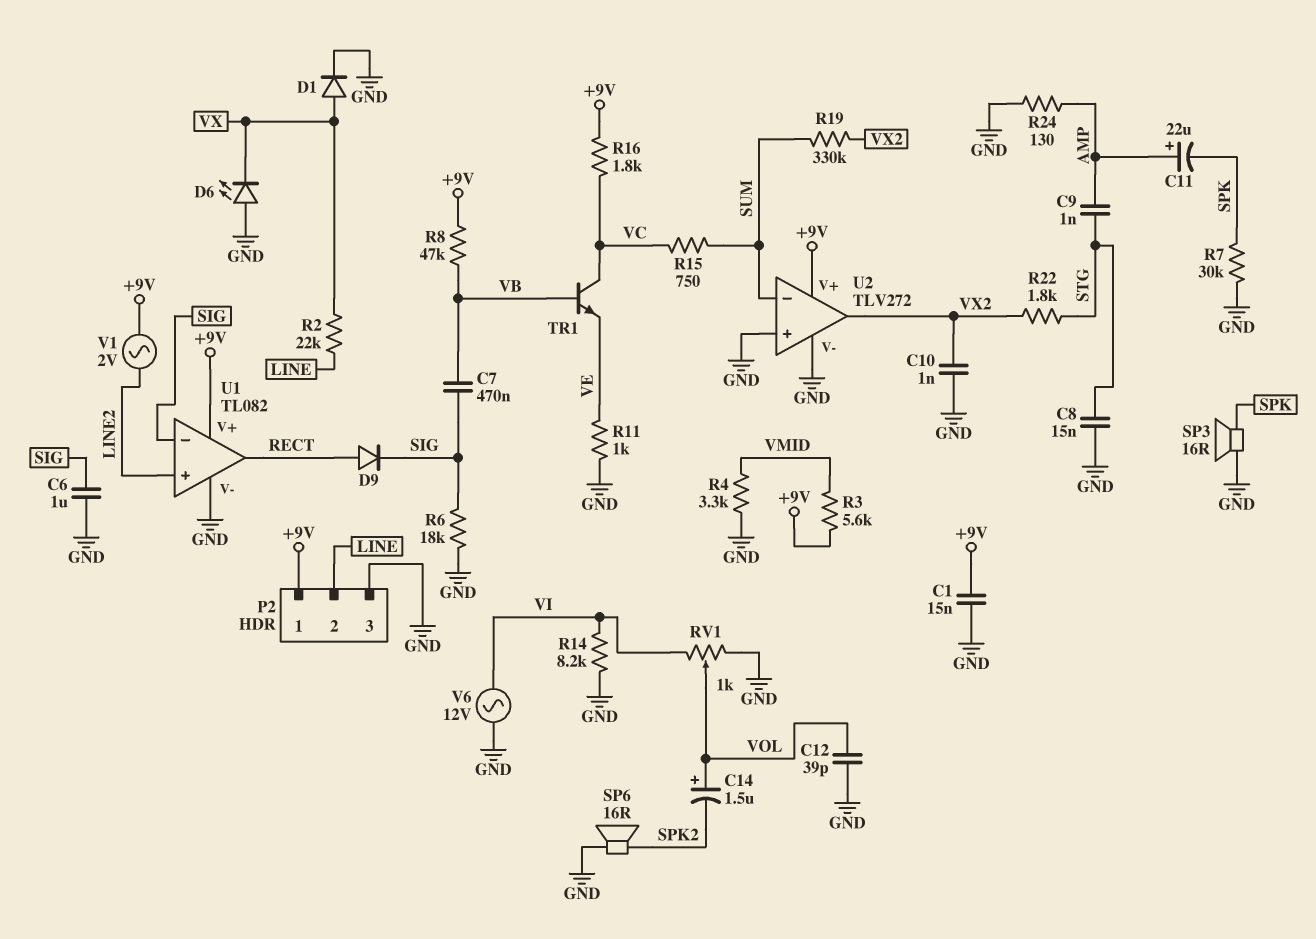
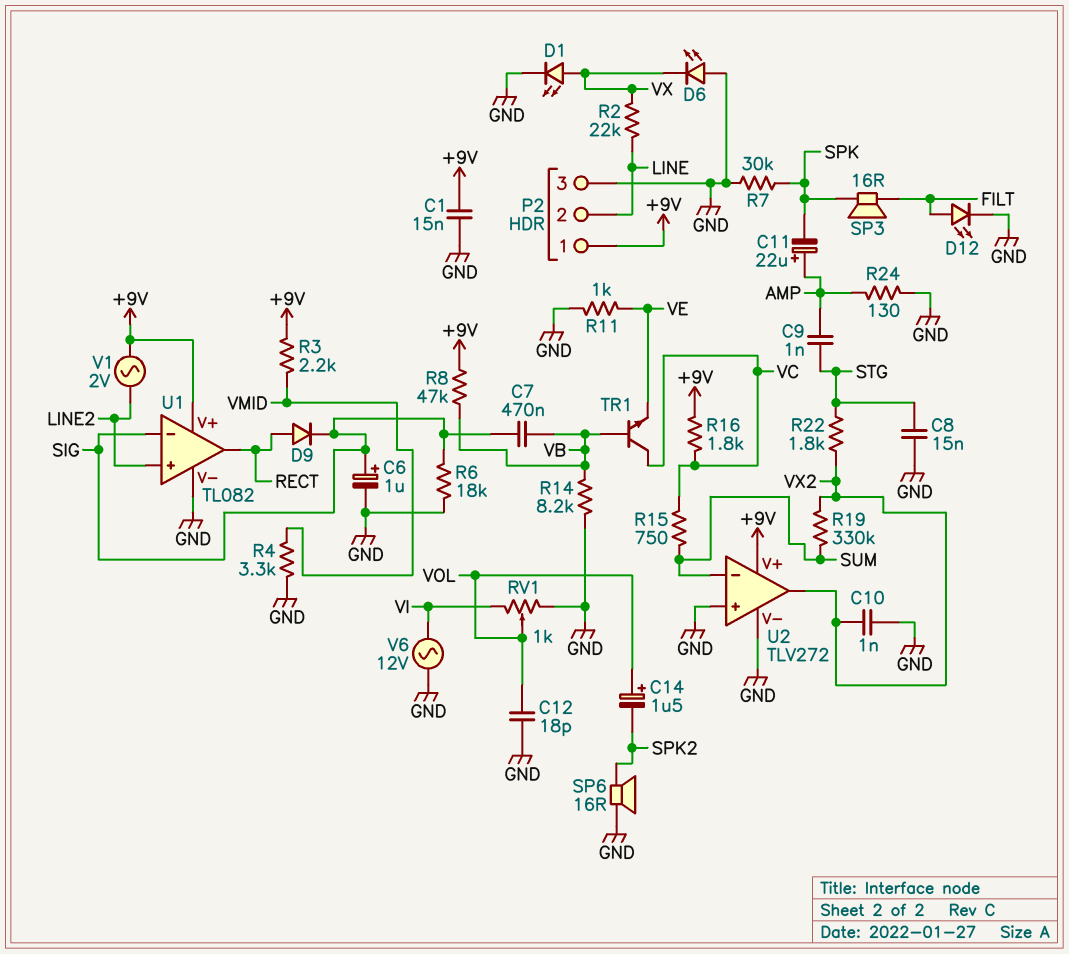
C6: 1uF (GND, SIG) -> 1uF (plus SIG, minus GND)
C12: 39pF (GND, VOL) -> 18pF (GND, VOL)
D1: diode (A VX, K GND) -> LED (A VX, K GND)
D12: none -> LED (A FILT, K GND)
R3: 5.6k (+9V, VMID) -> 2.2k (+9V, VMID)
R14: 8.2k (GND, VI) -> 8.2k (GND, VB)
SP3: speaker 16R (GND, SPK) -> speaker 16R (FILT, SPK)

